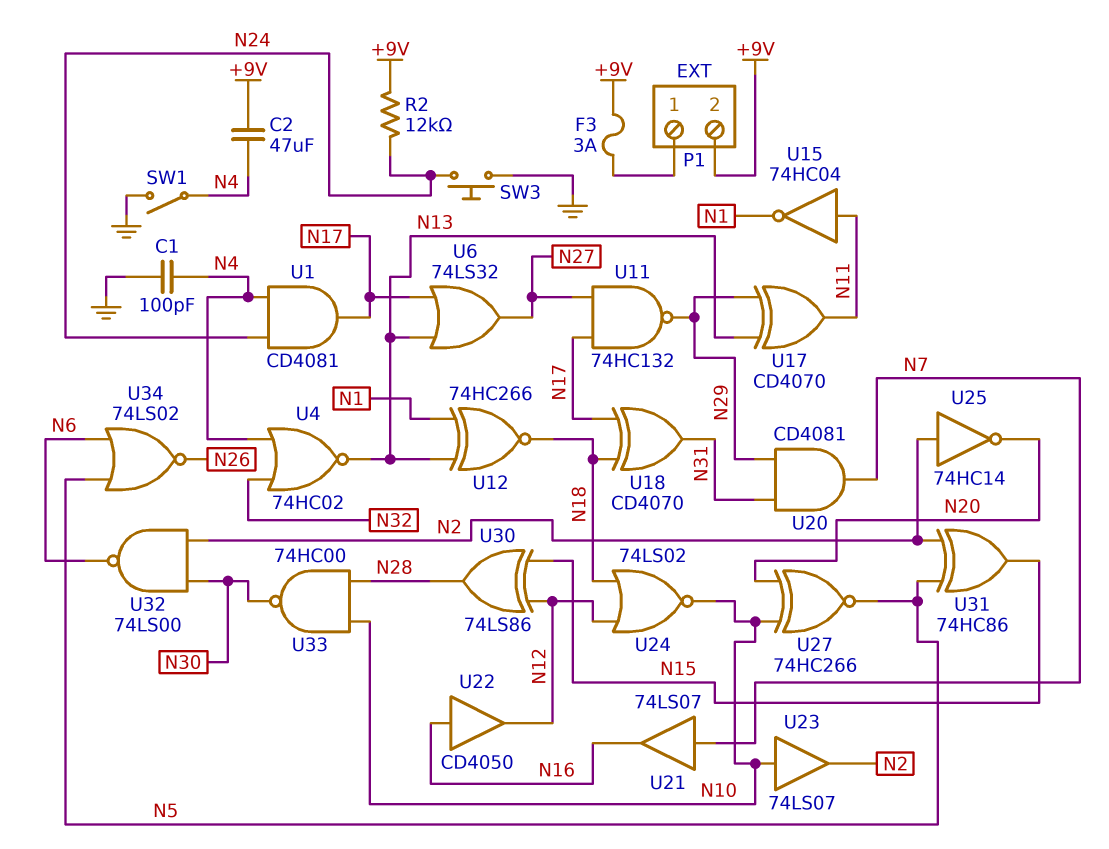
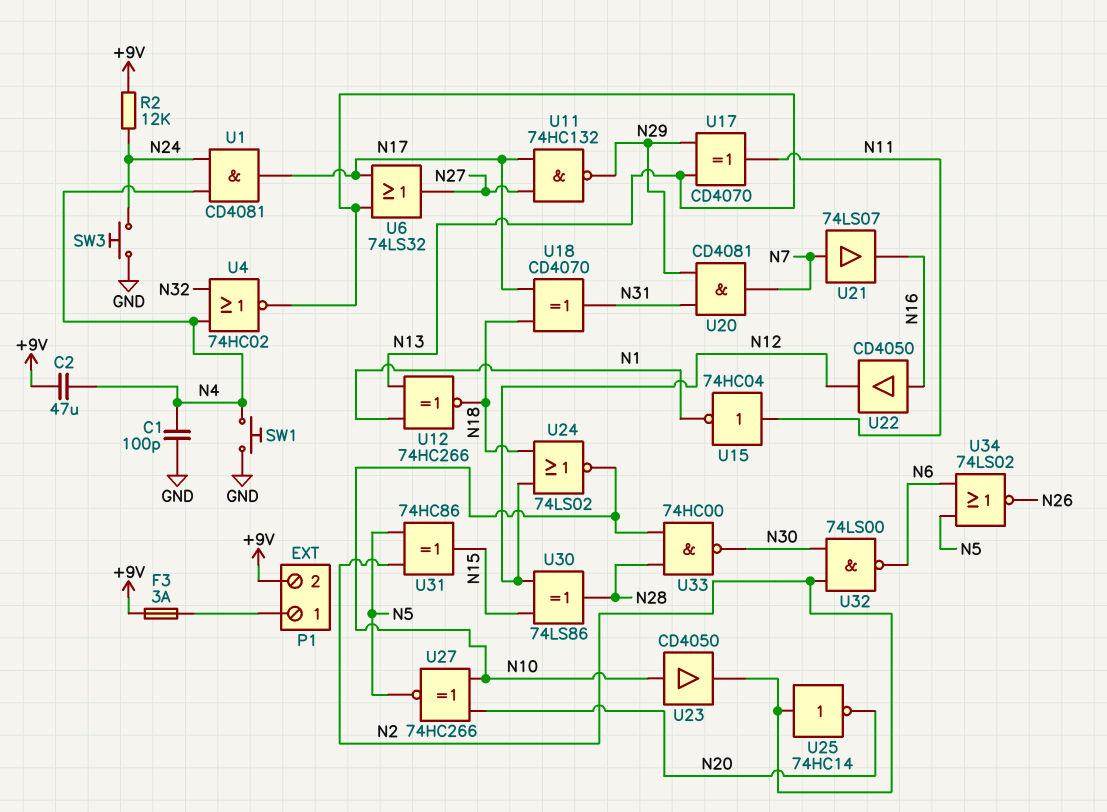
SW1: switch (GND, N4) -> button (GND, N4)
U23: buffer 74LS07 (in N10, out N2) -> buffer CD4050 (in N10, out N2)

